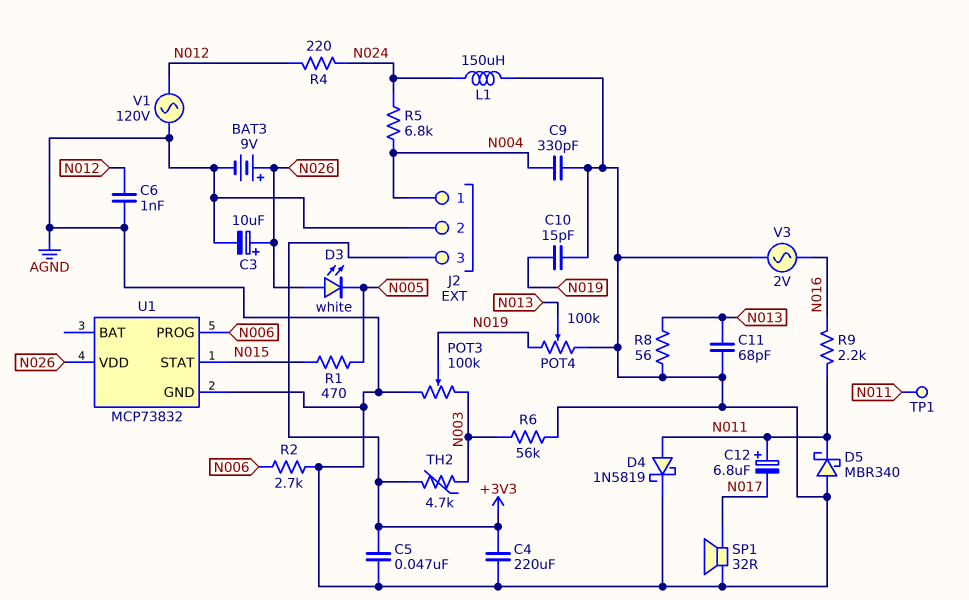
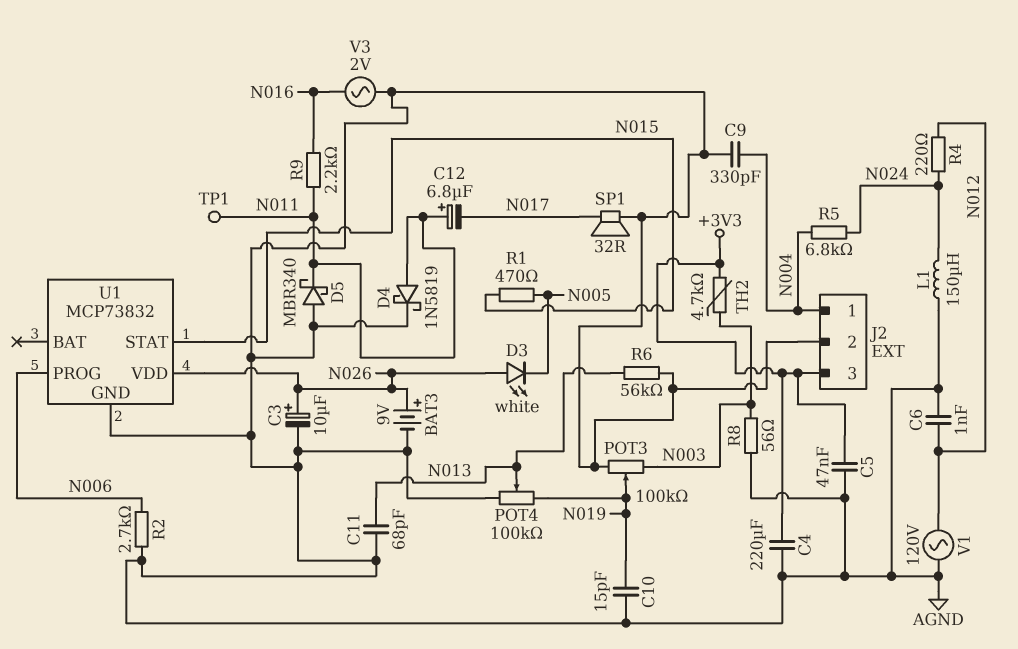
R6: 56k (AGND, N003) -> 56k (AGND, N013)
R8: 56 (AGND, N013) -> 56 (AGND, N003)

